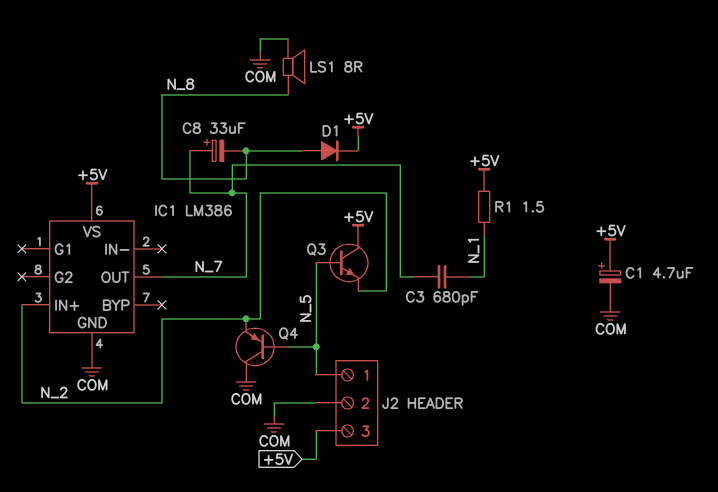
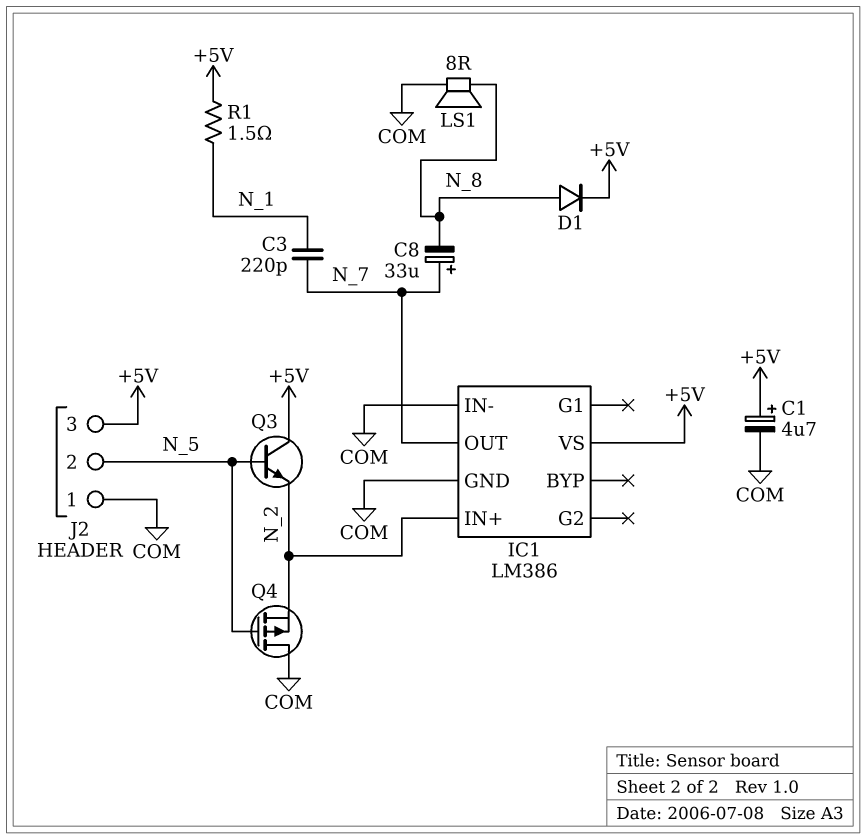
C3: 680pF (N_1, N_7) -> 220pF (N_1, N_7)
IC1 pin IN-: none -> COM
J2 pin 1: N_5 -> COM
J2 pin 2: COM -> N_5
Q4: PNP (B N_5, C COM, E N_2) -> PMOS (G N_5, D COM, S N_2)

